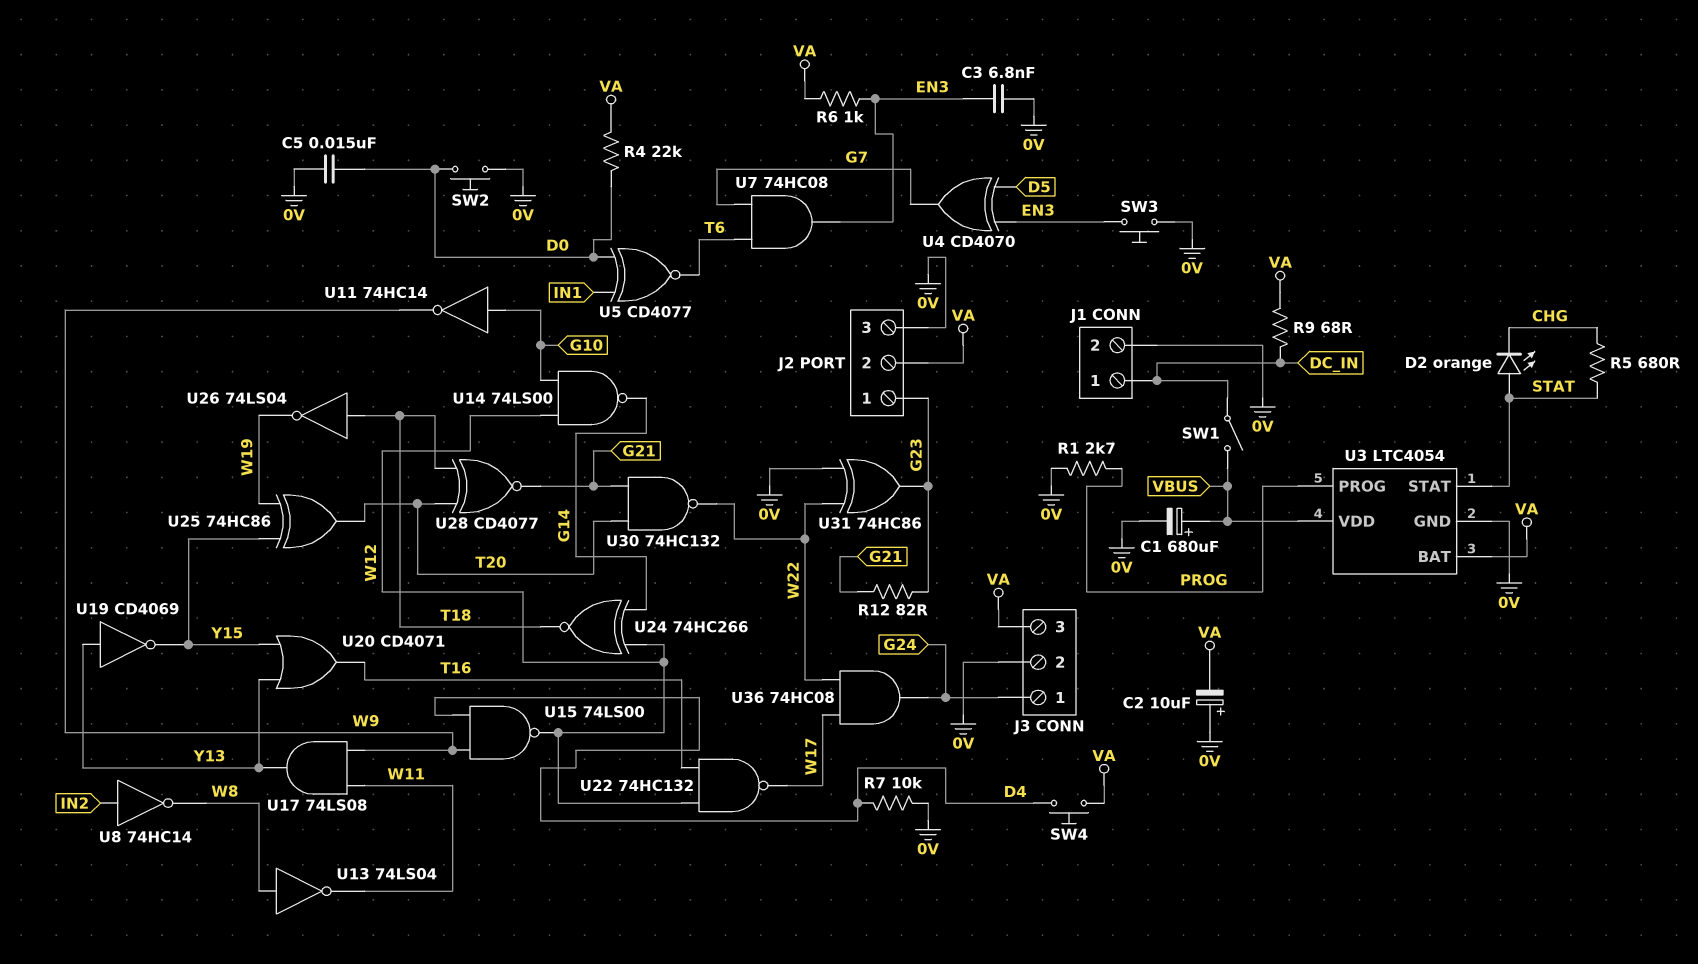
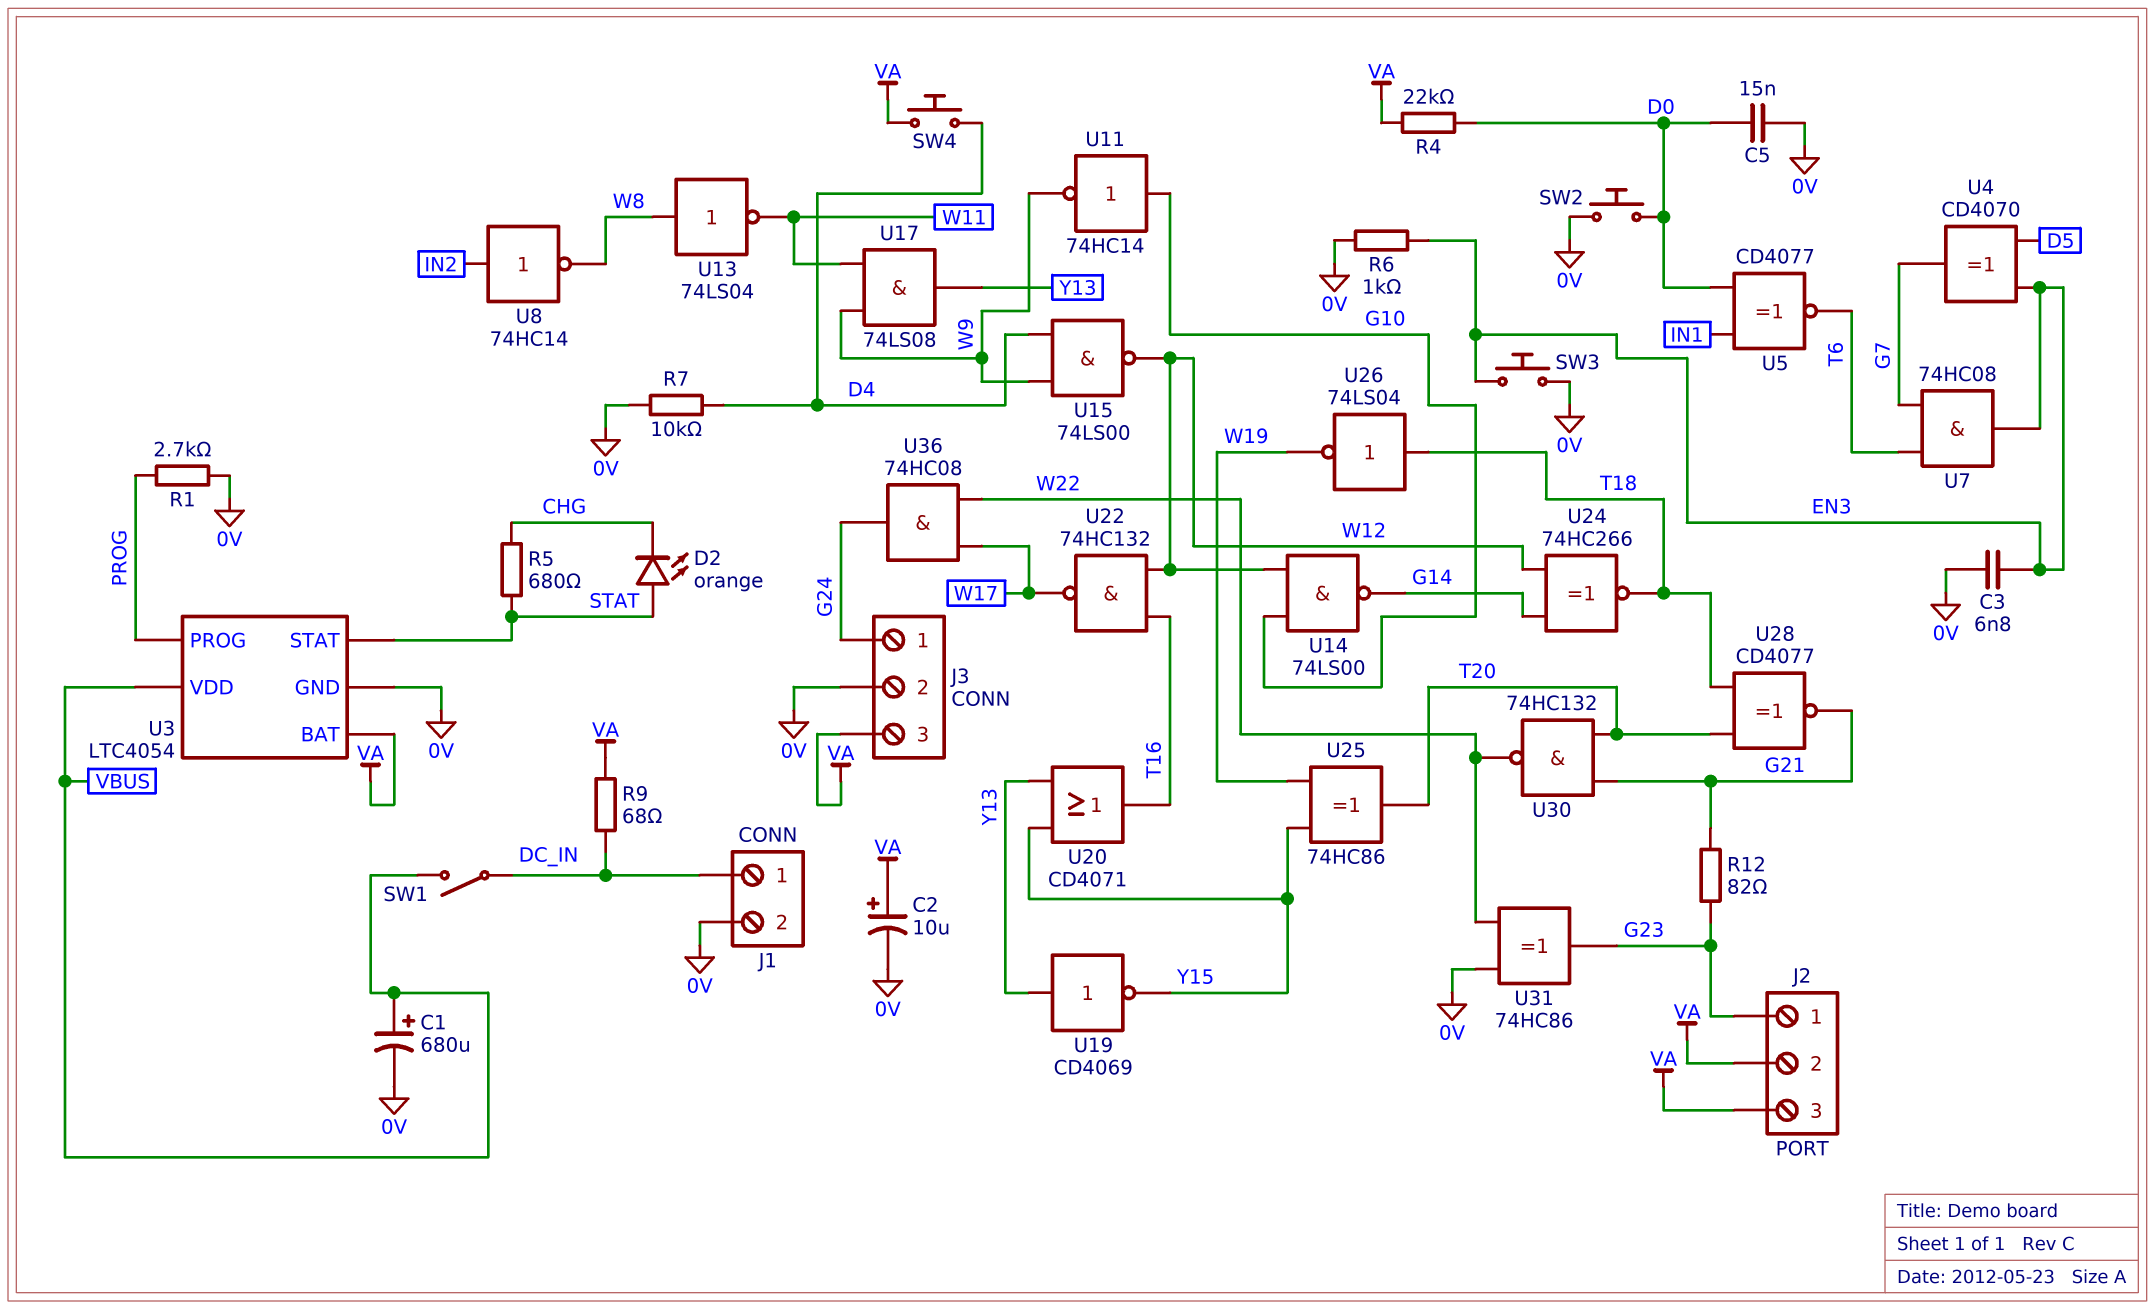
C2: 10uF (plus 0V, minus VA) -> 10uF (plus VA, minus 0V)
J2 pin 3: 0V -> VA
R6: 1k (EN3, VA) -> 1k (0V, EN3)

